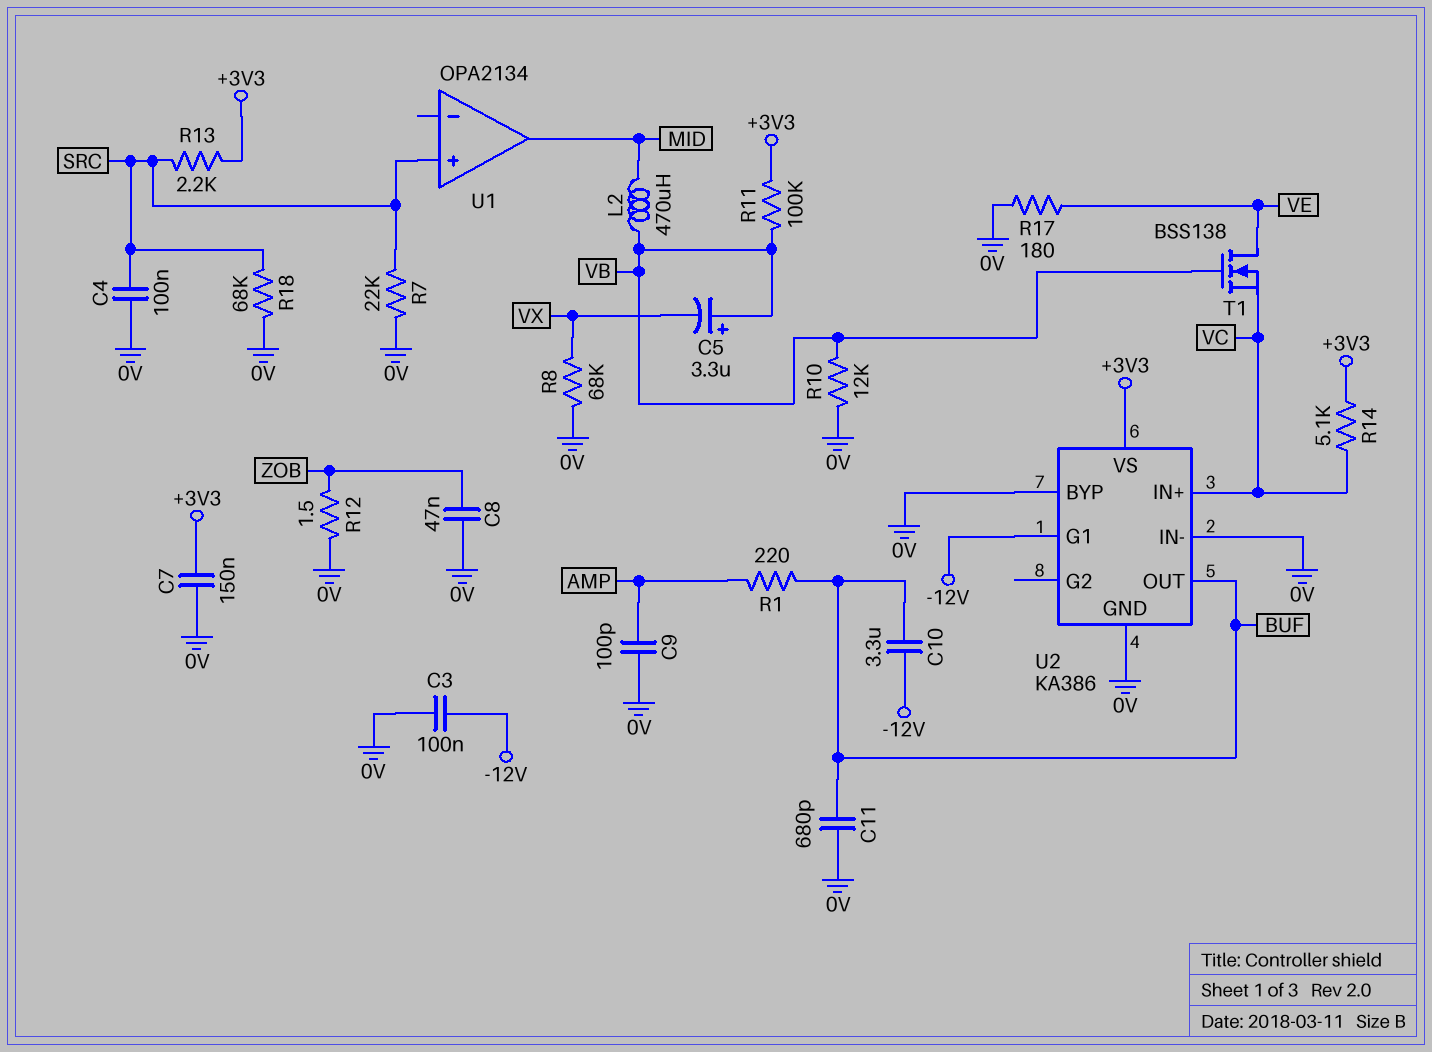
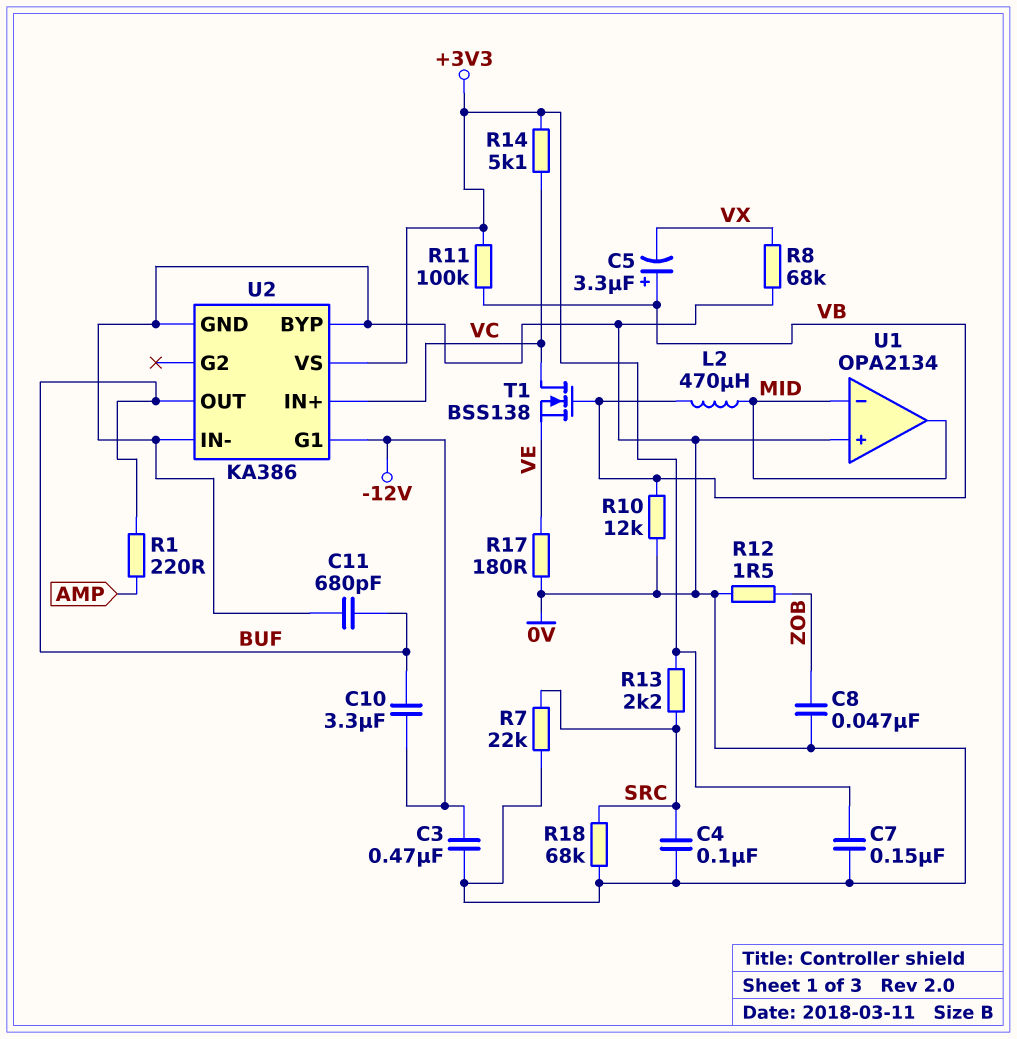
C3: 100nF (-12V, 0V) -> 470nF (-12V, 0V)
C9: 100pF (0V, AMP) -> none
T1: NMOS BSS138 (G VB, D VE, S VC) -> NMOS BSS138 (G VB, D VC, S VE)
U1 pin in+: SRC -> 0V
U1 pin in-: none -> MID

